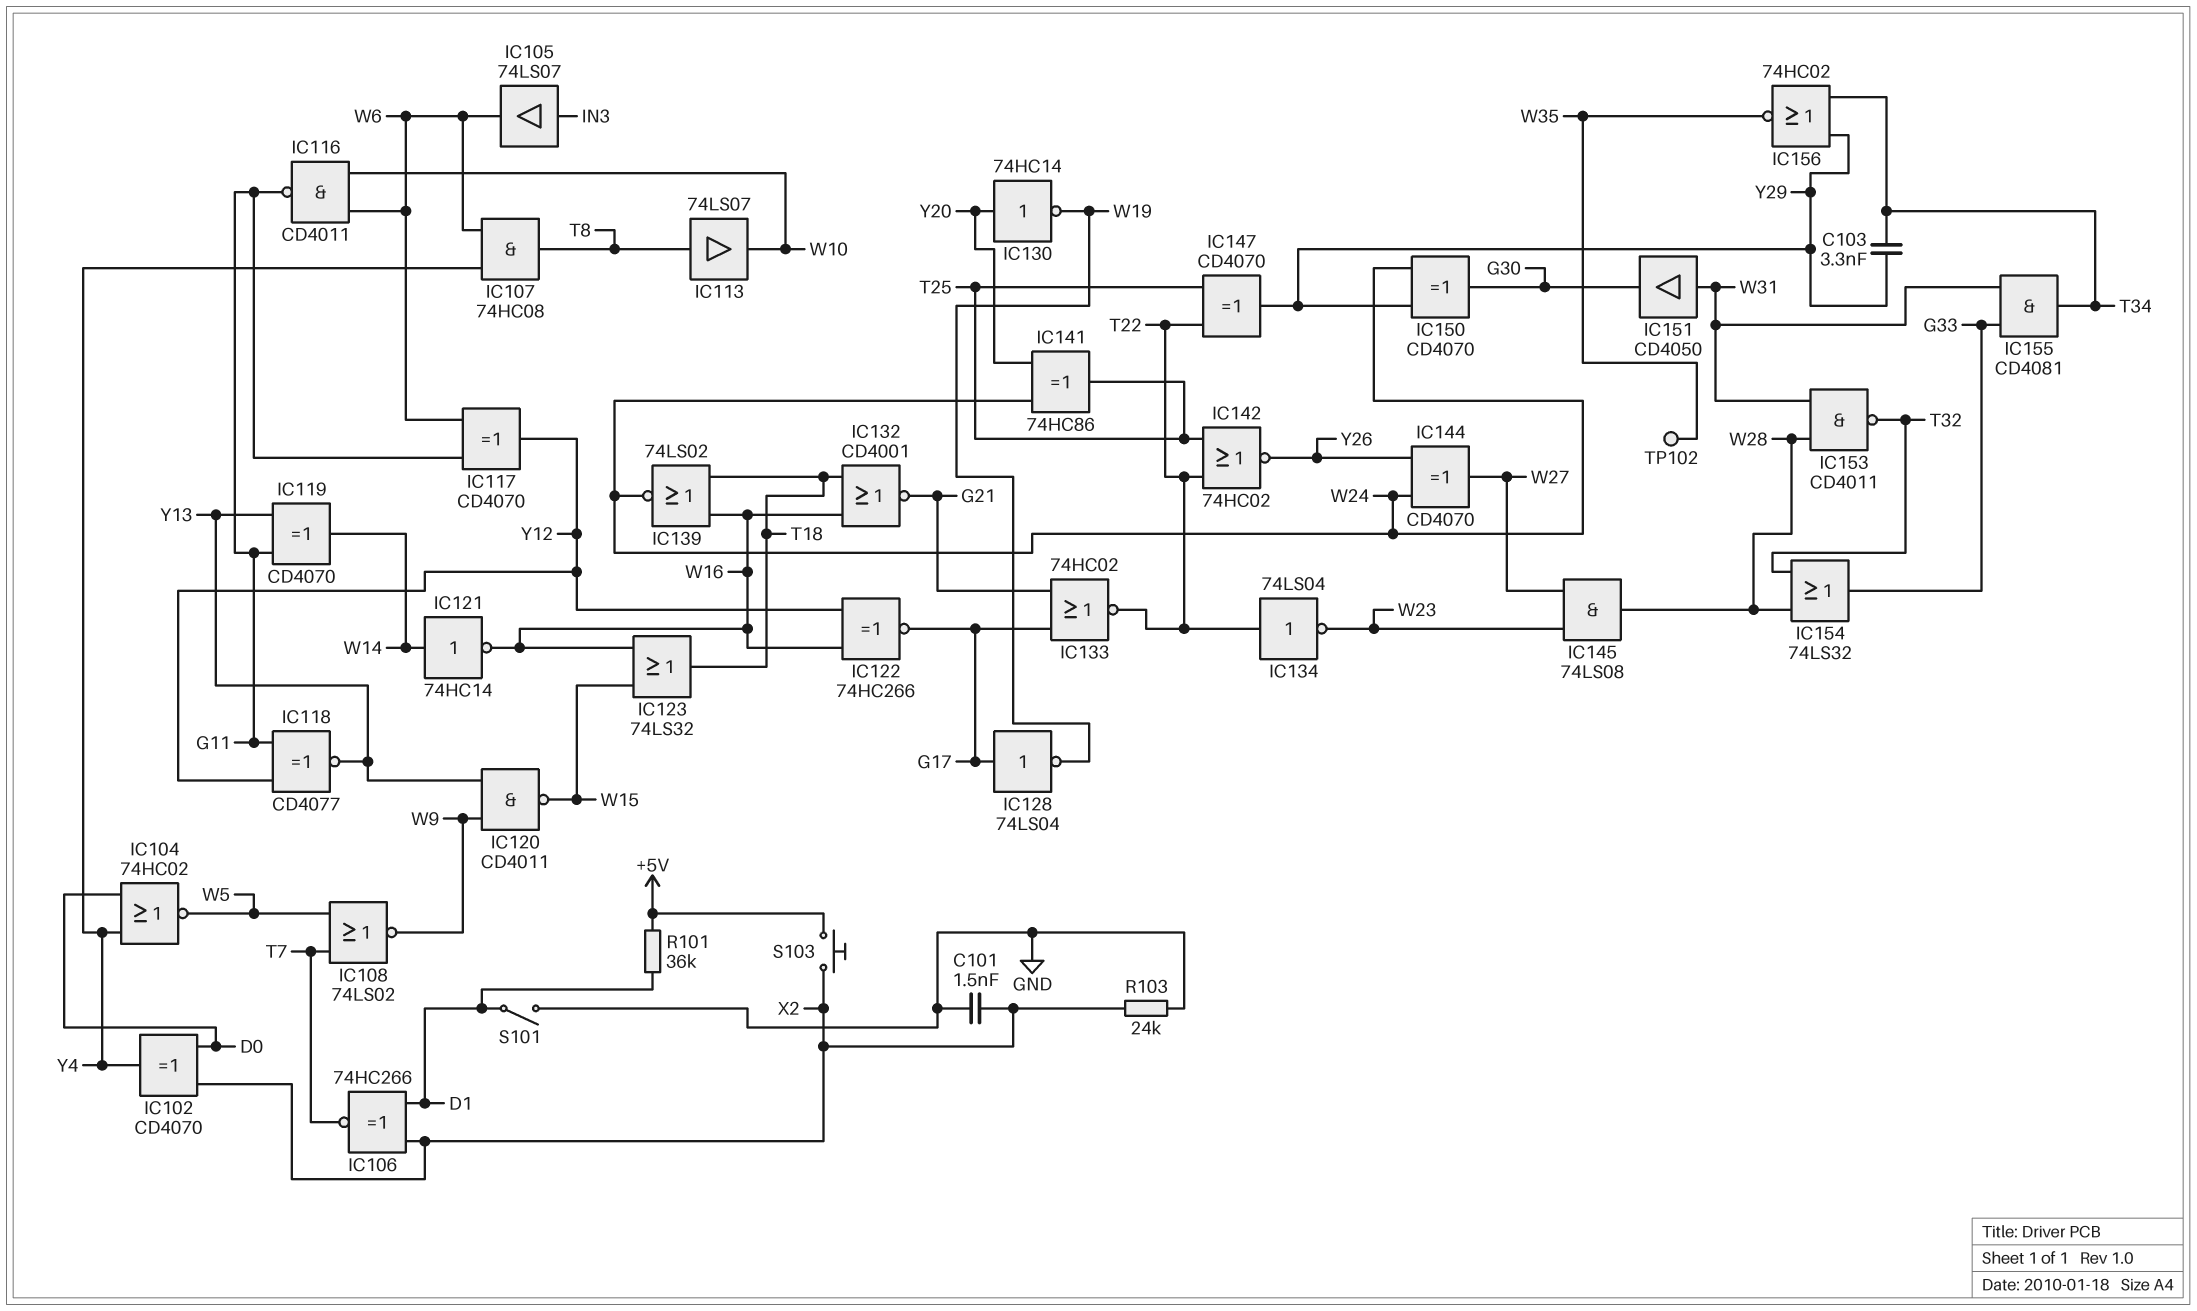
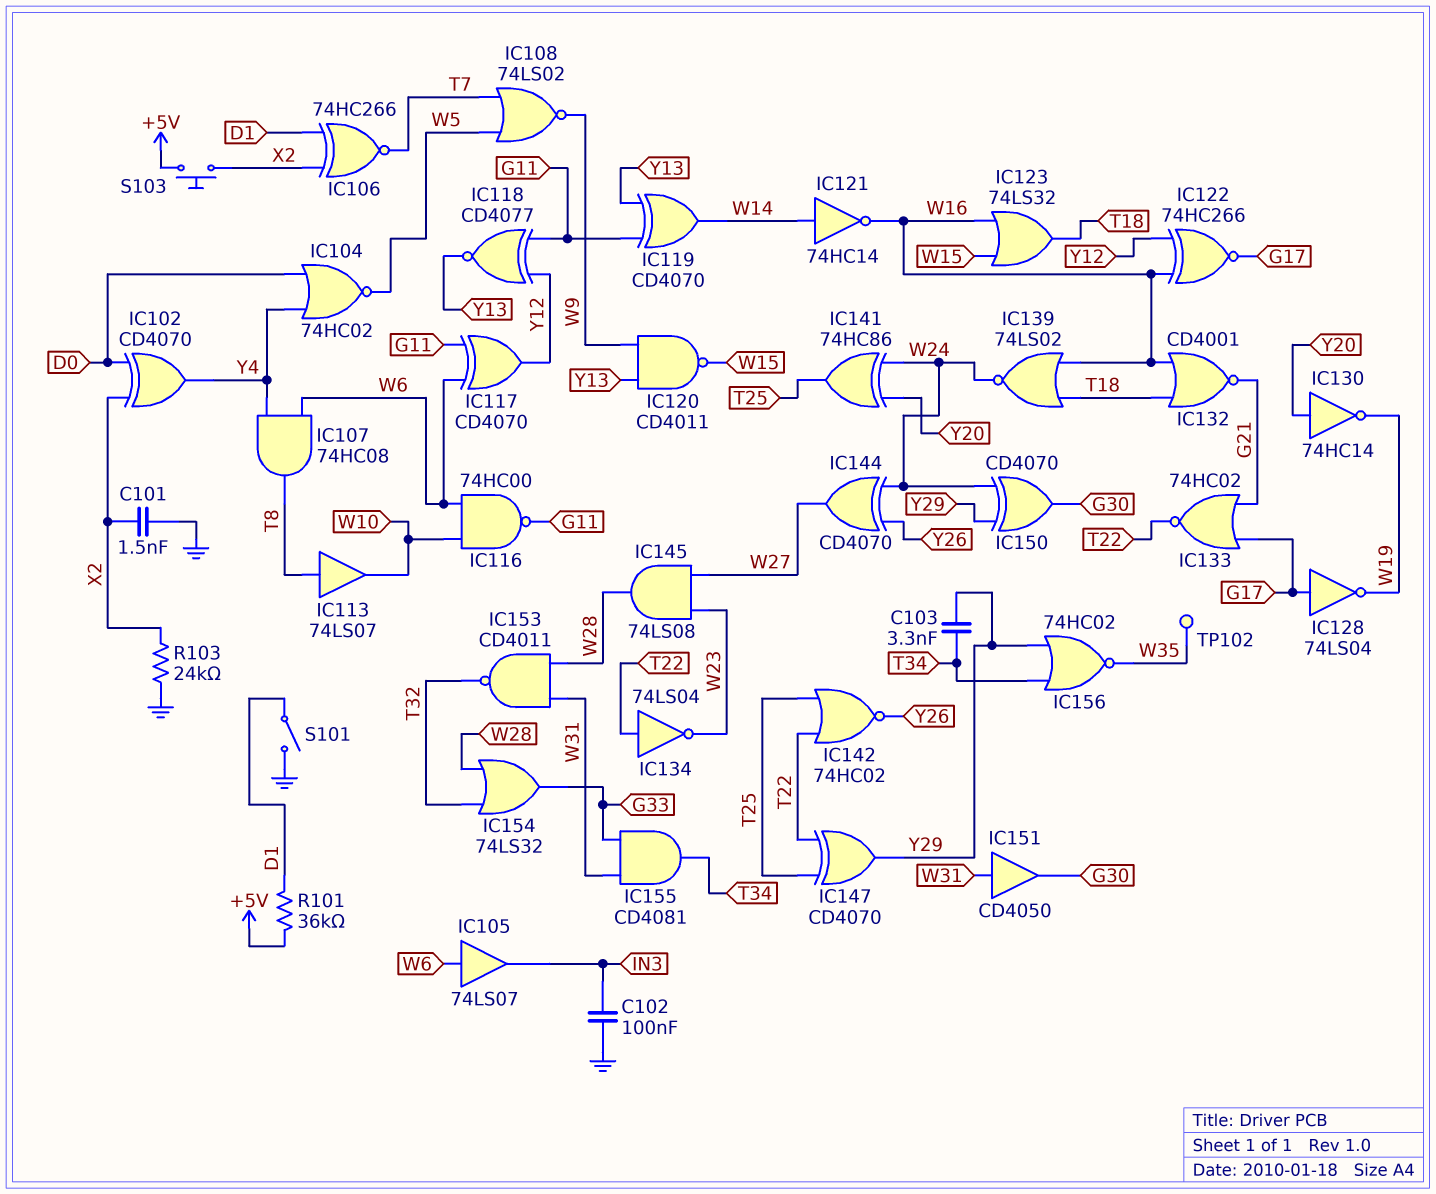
C102: none -> 100nF (GND, IN3)
IC105: buffer 74LS07 (in IN3, out W6) -> buffer 74LS07 (in W6, out IN3)
IC116: NAND CD4011 (in W6, in W10, out G11) -> NAND 74HC00 (in W6, in W10, out G11)

